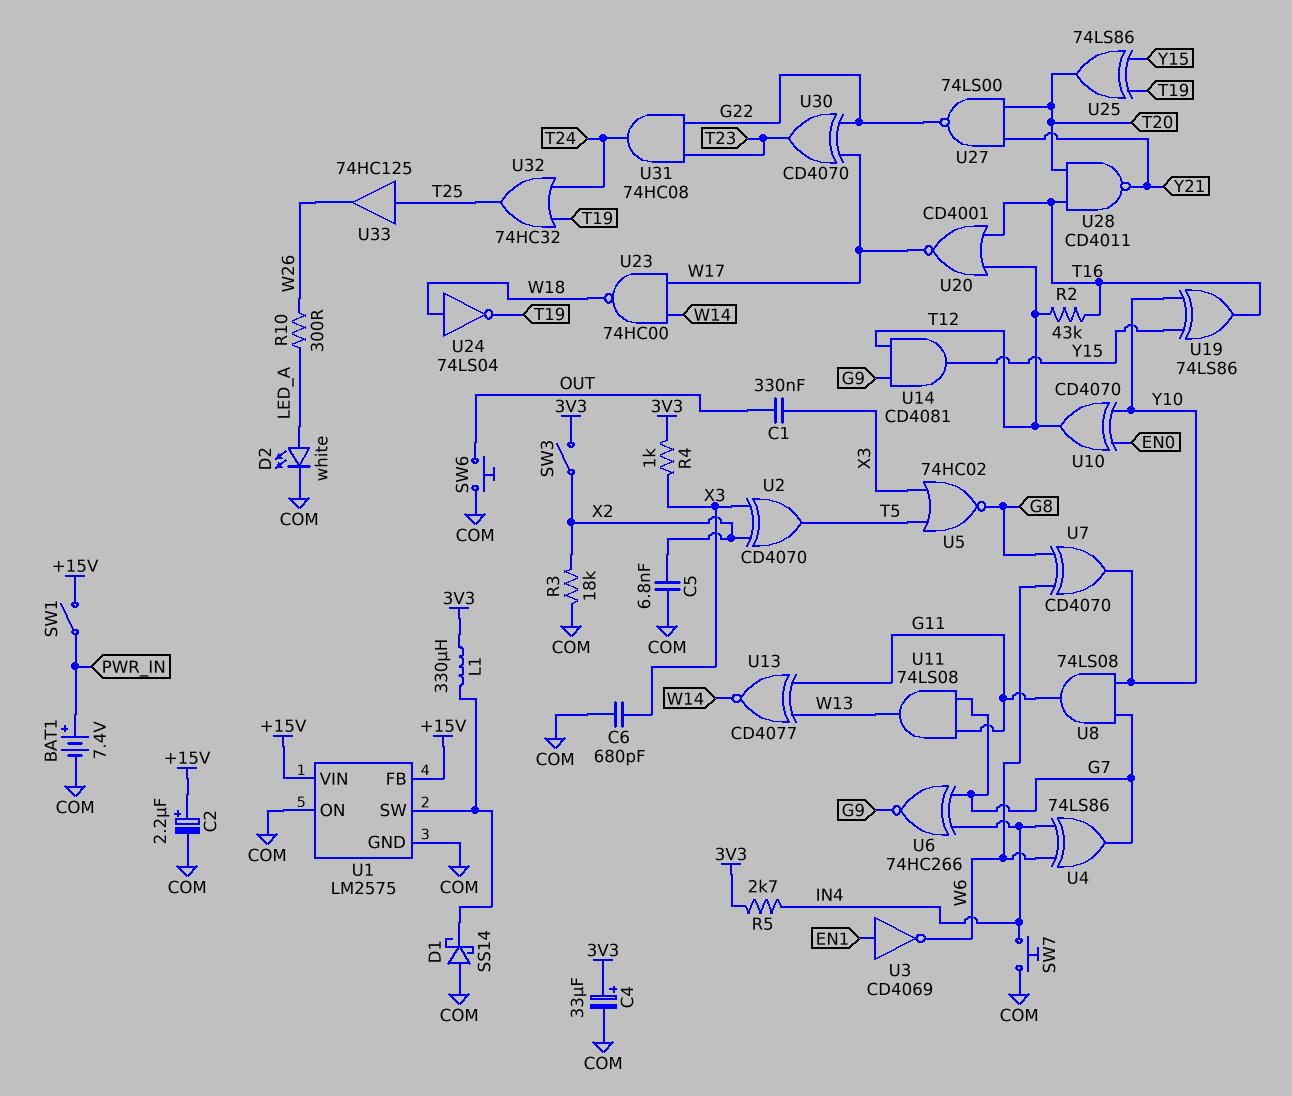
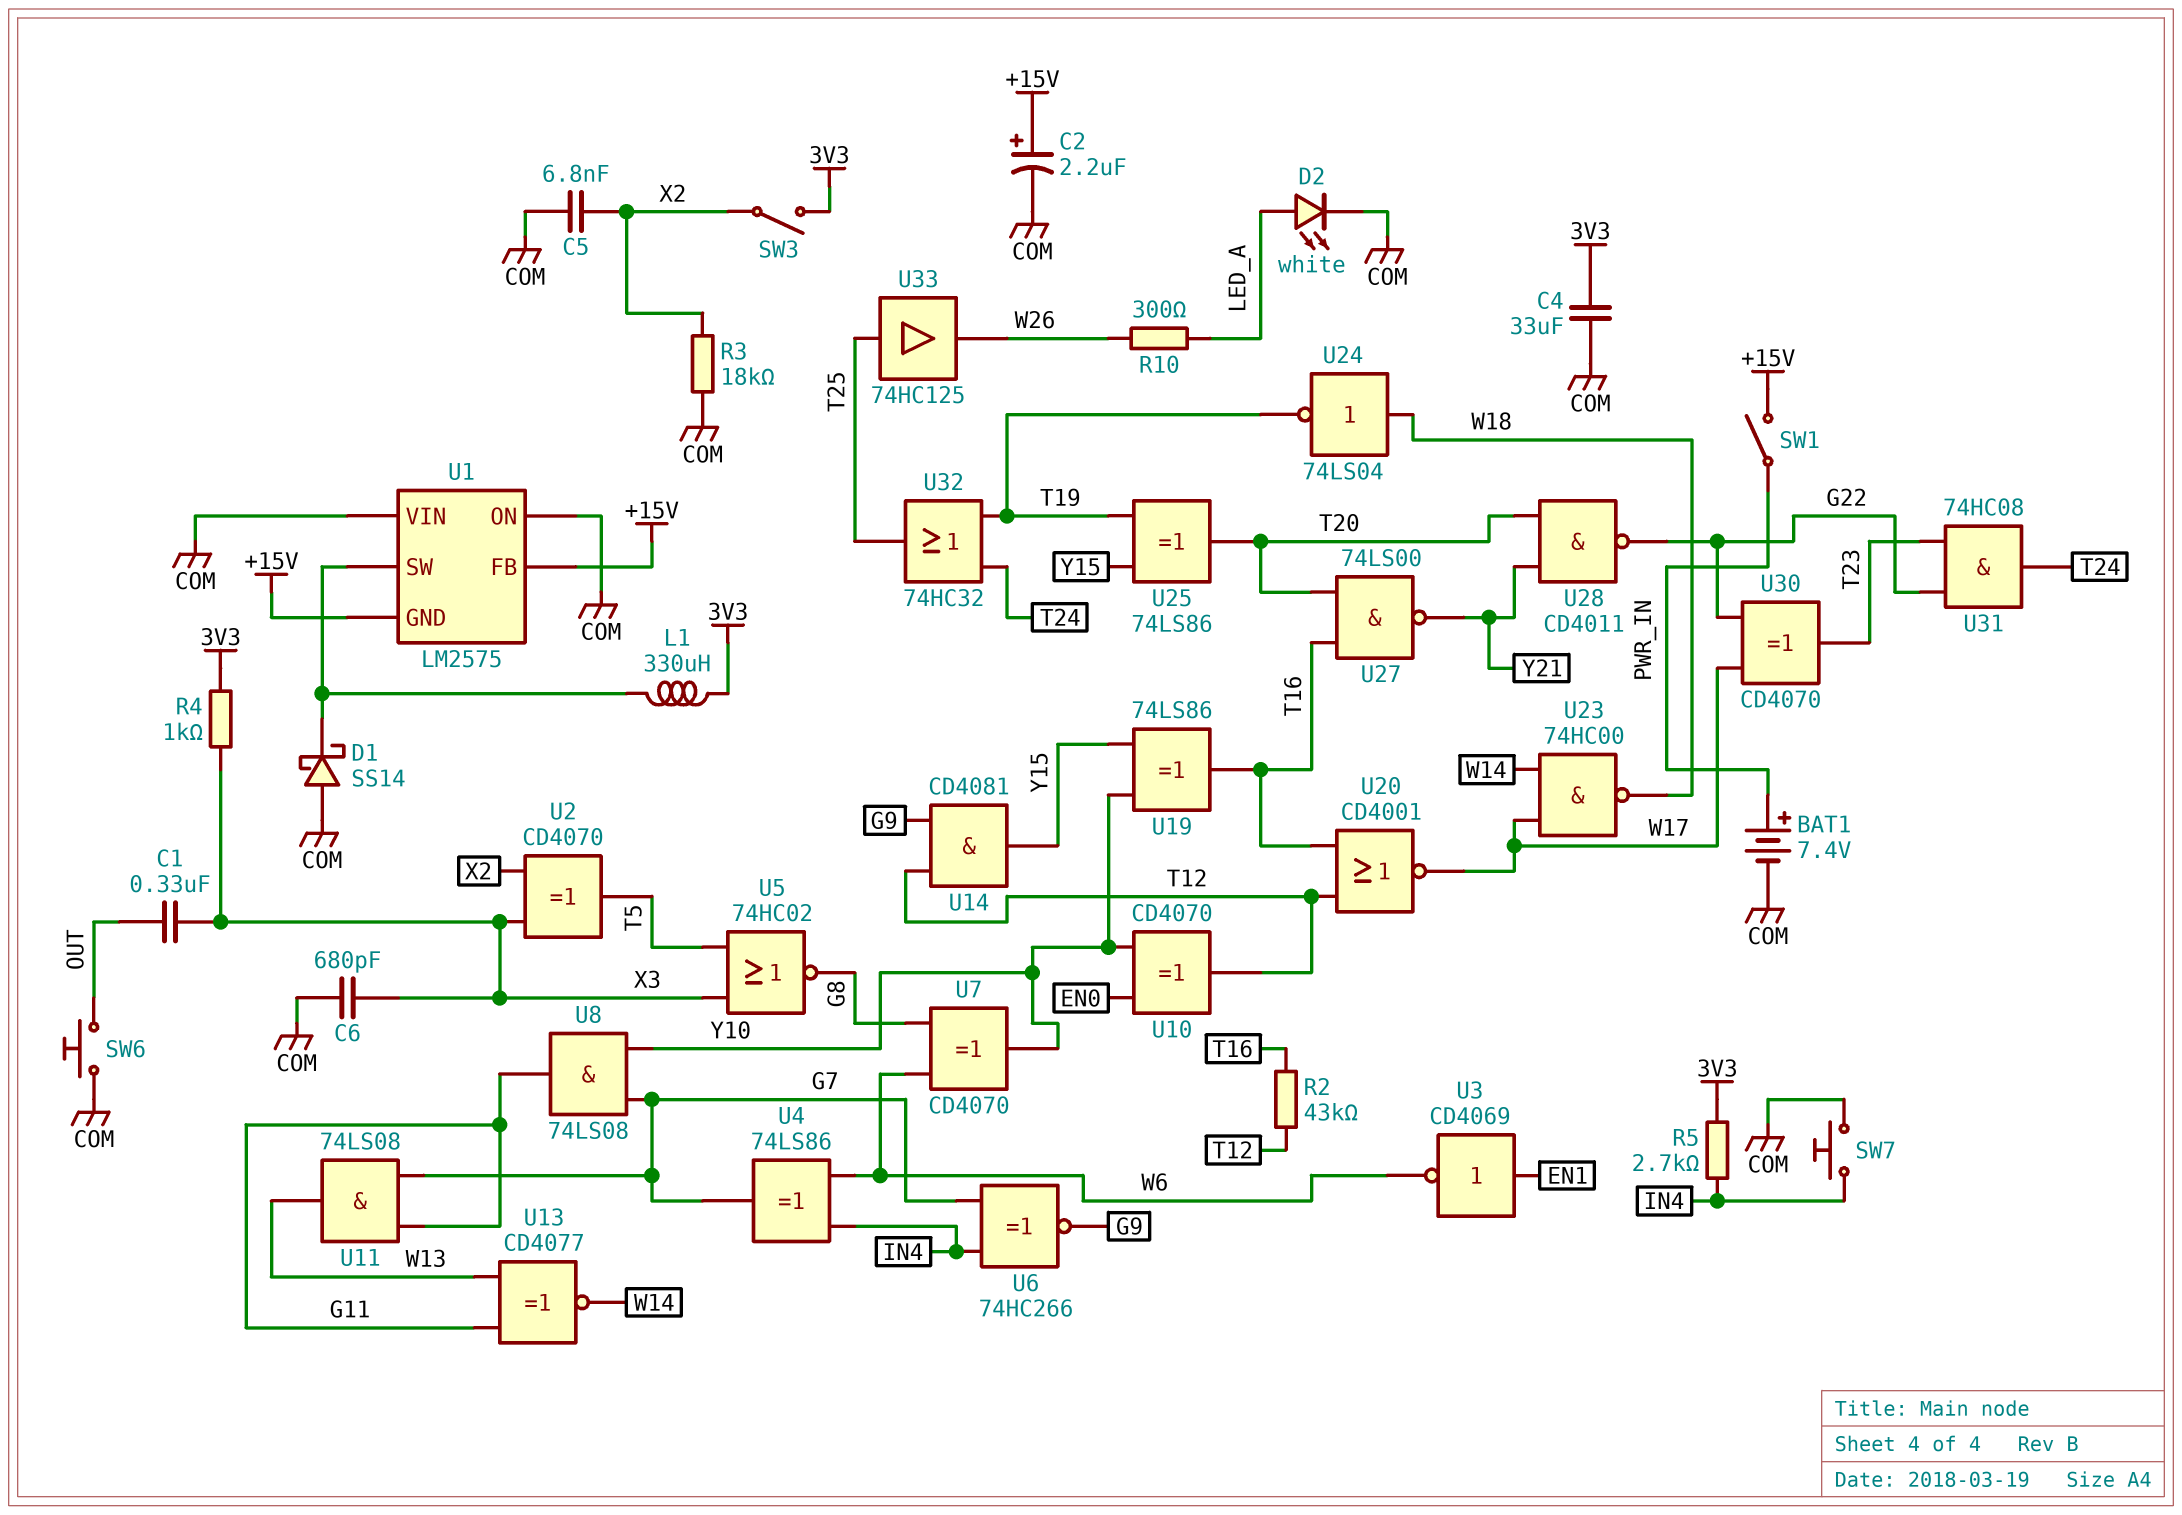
C4: 33uF (plus 3V3, minus COM) -> 33uF (3V3, COM)
U1 pin GND: COM -> +15V
U1 pin VIN: +15V -> COM
U27: NAND 74LS00 (in T20, in Y21, out G22) -> NAND 74LS00 (in T16, in T20, out Y21)
U28: NAND CD4011 (in T16, in T20, out Y21) -> NAND CD4011 (in T20, in Y21, out G22)

